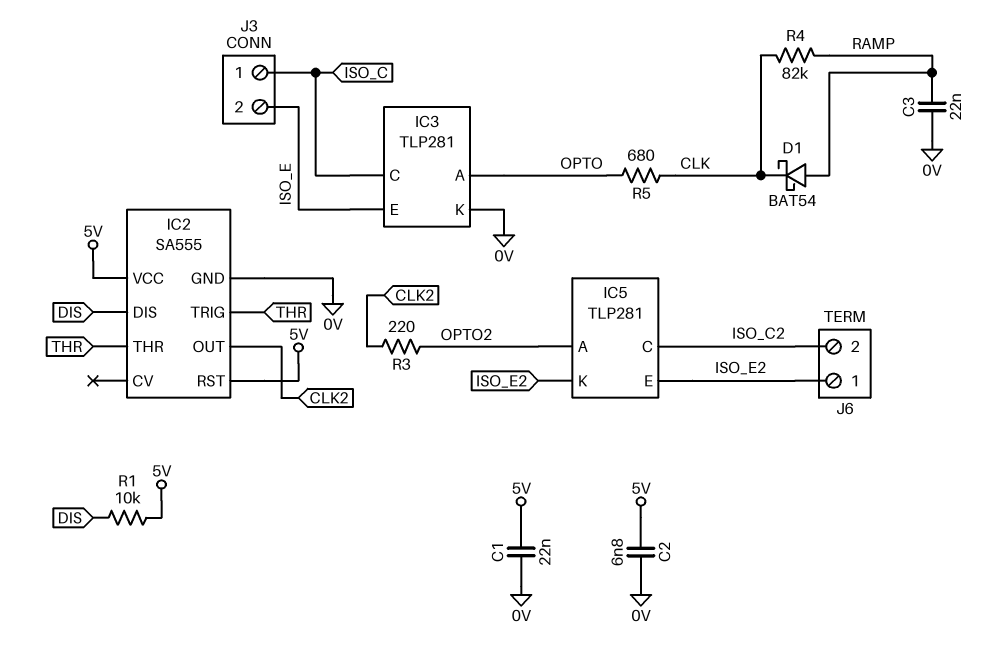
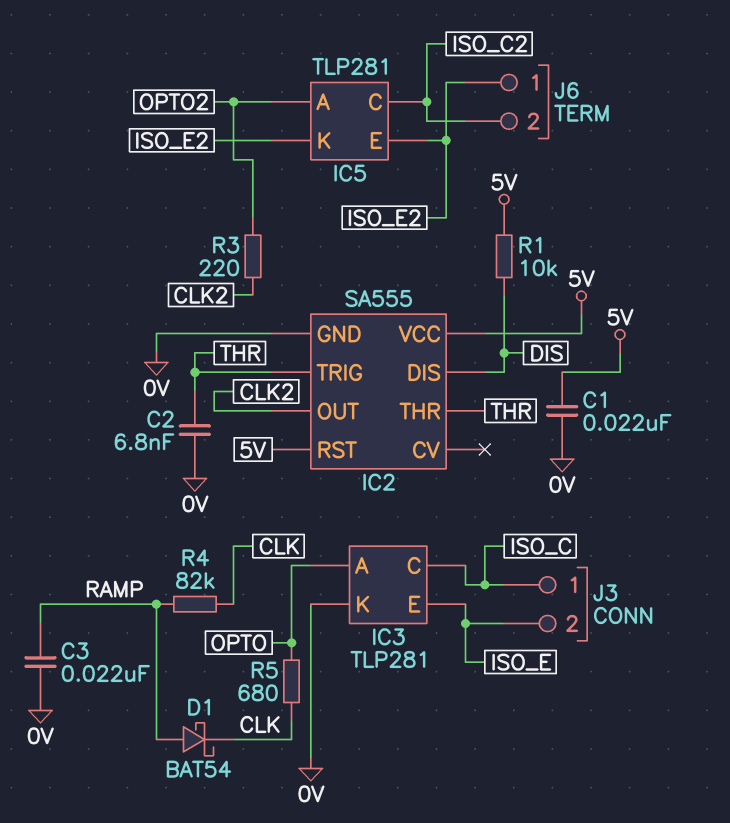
C2: 6.8nF (0V, 5V) -> 6.8nF (0V, THR)

